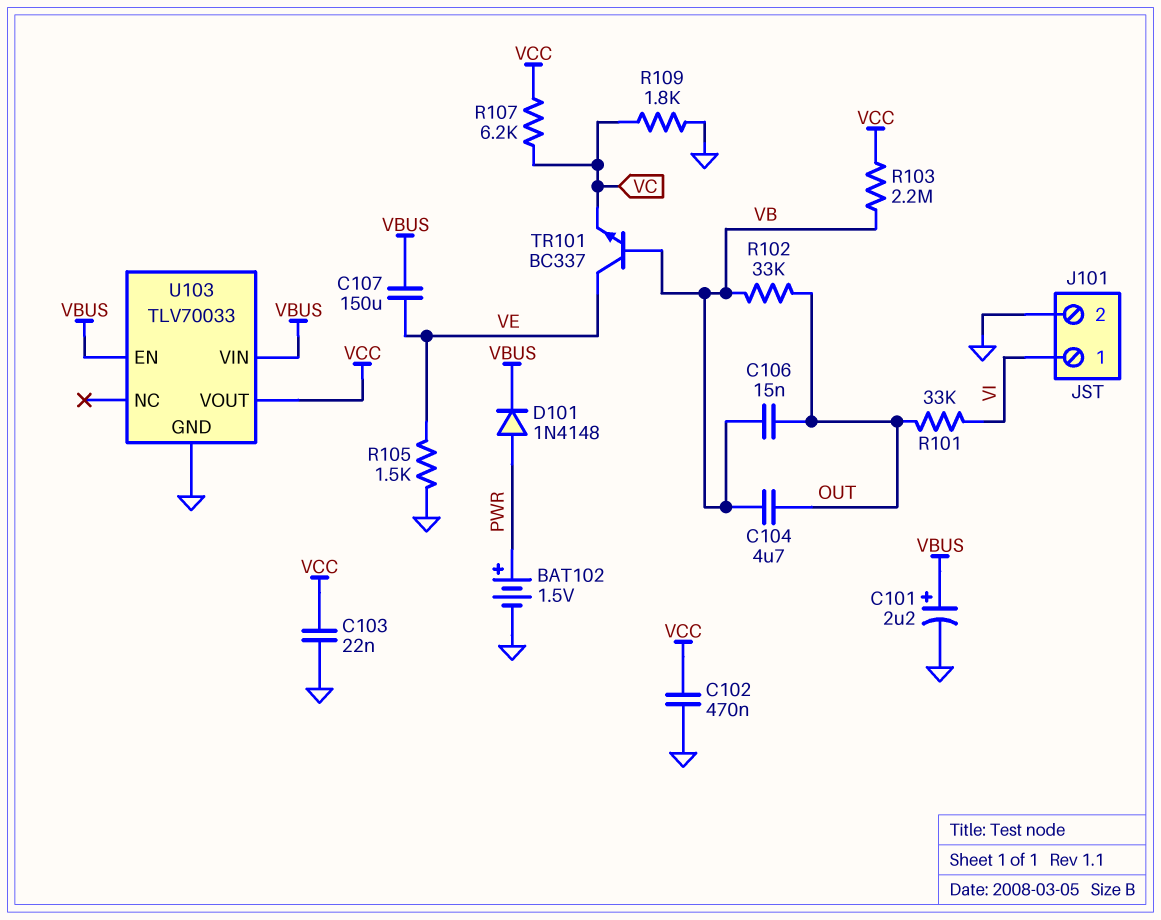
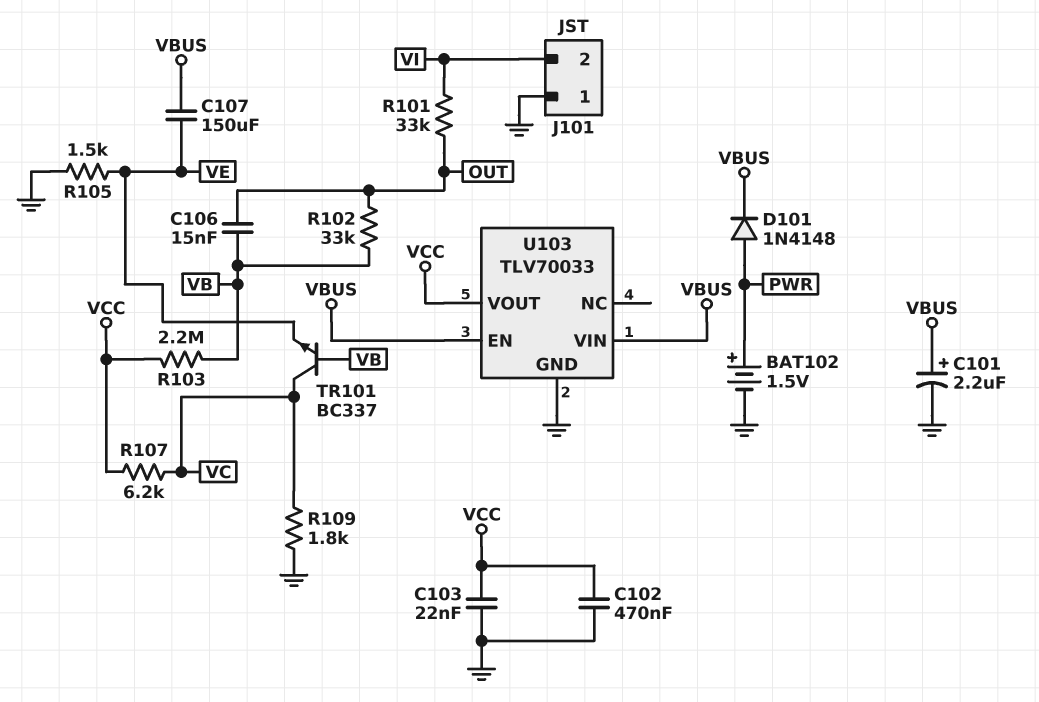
C104: 4.7uF (OUT, VB) -> none
J101 pin 1: VI -> GND
J101 pin 2: GND -> VI
TR101: NPN BC337 (B VB, C VE, E VC) -> NPN BC337 (B VB, C VC, E VE)

